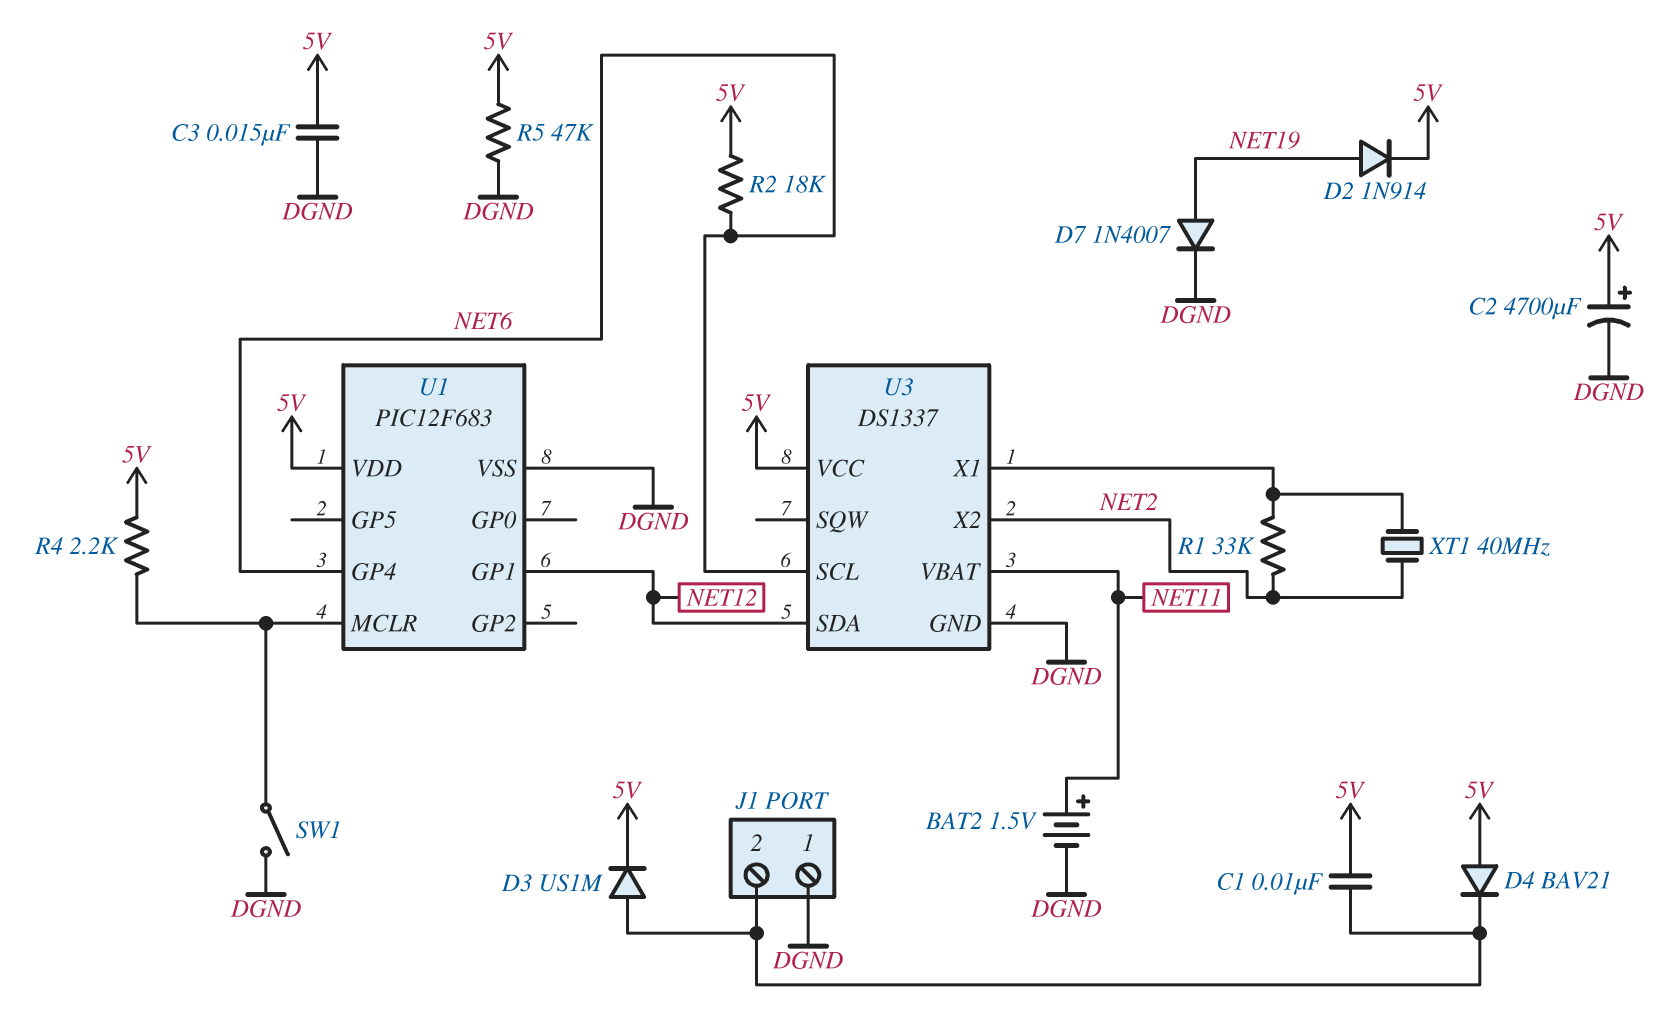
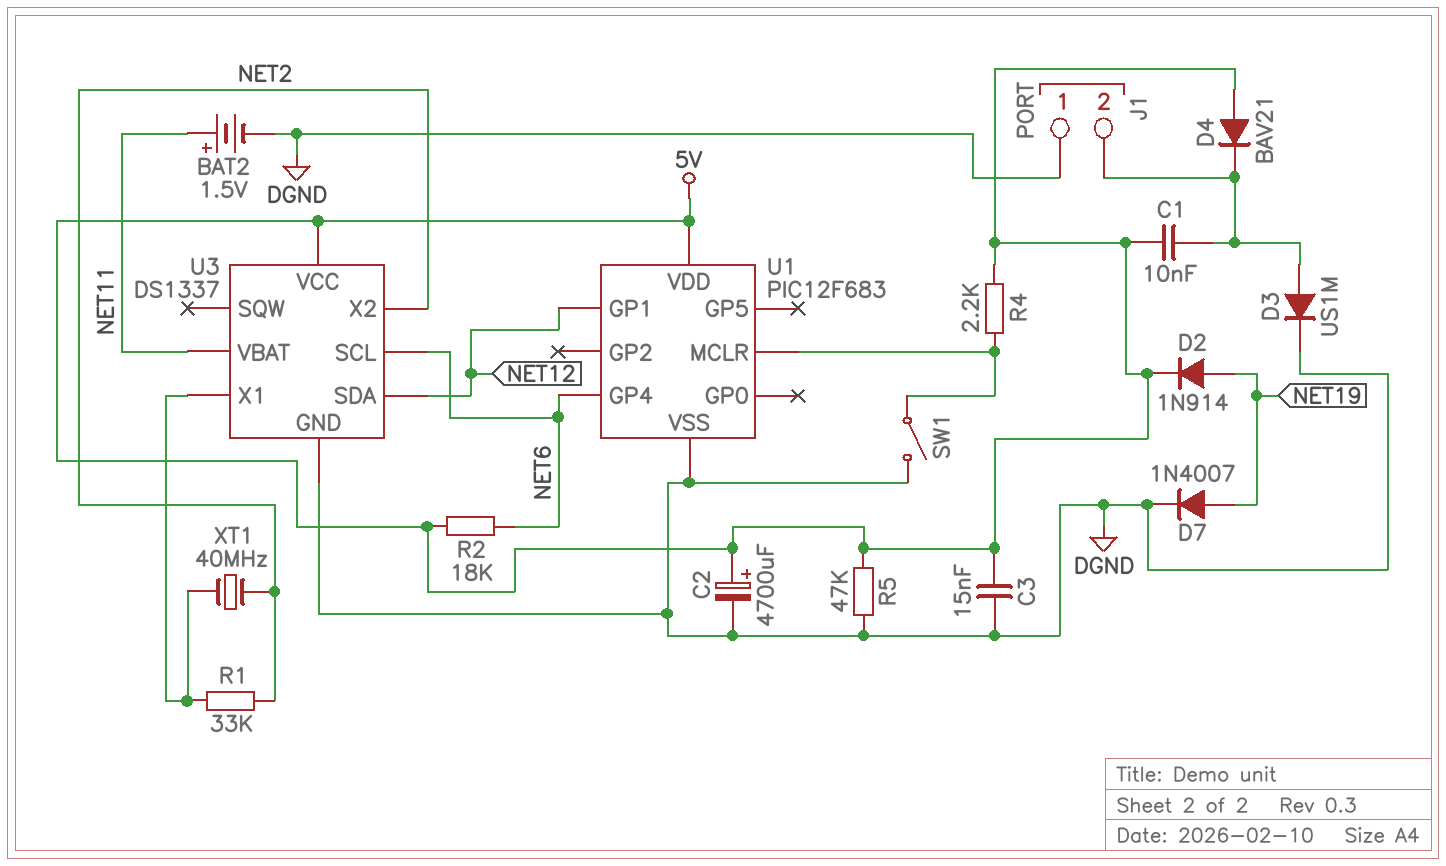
D3: diode US1M (A J1/2, K 5V) -> diode US1M (A J1/2, K DGND)

